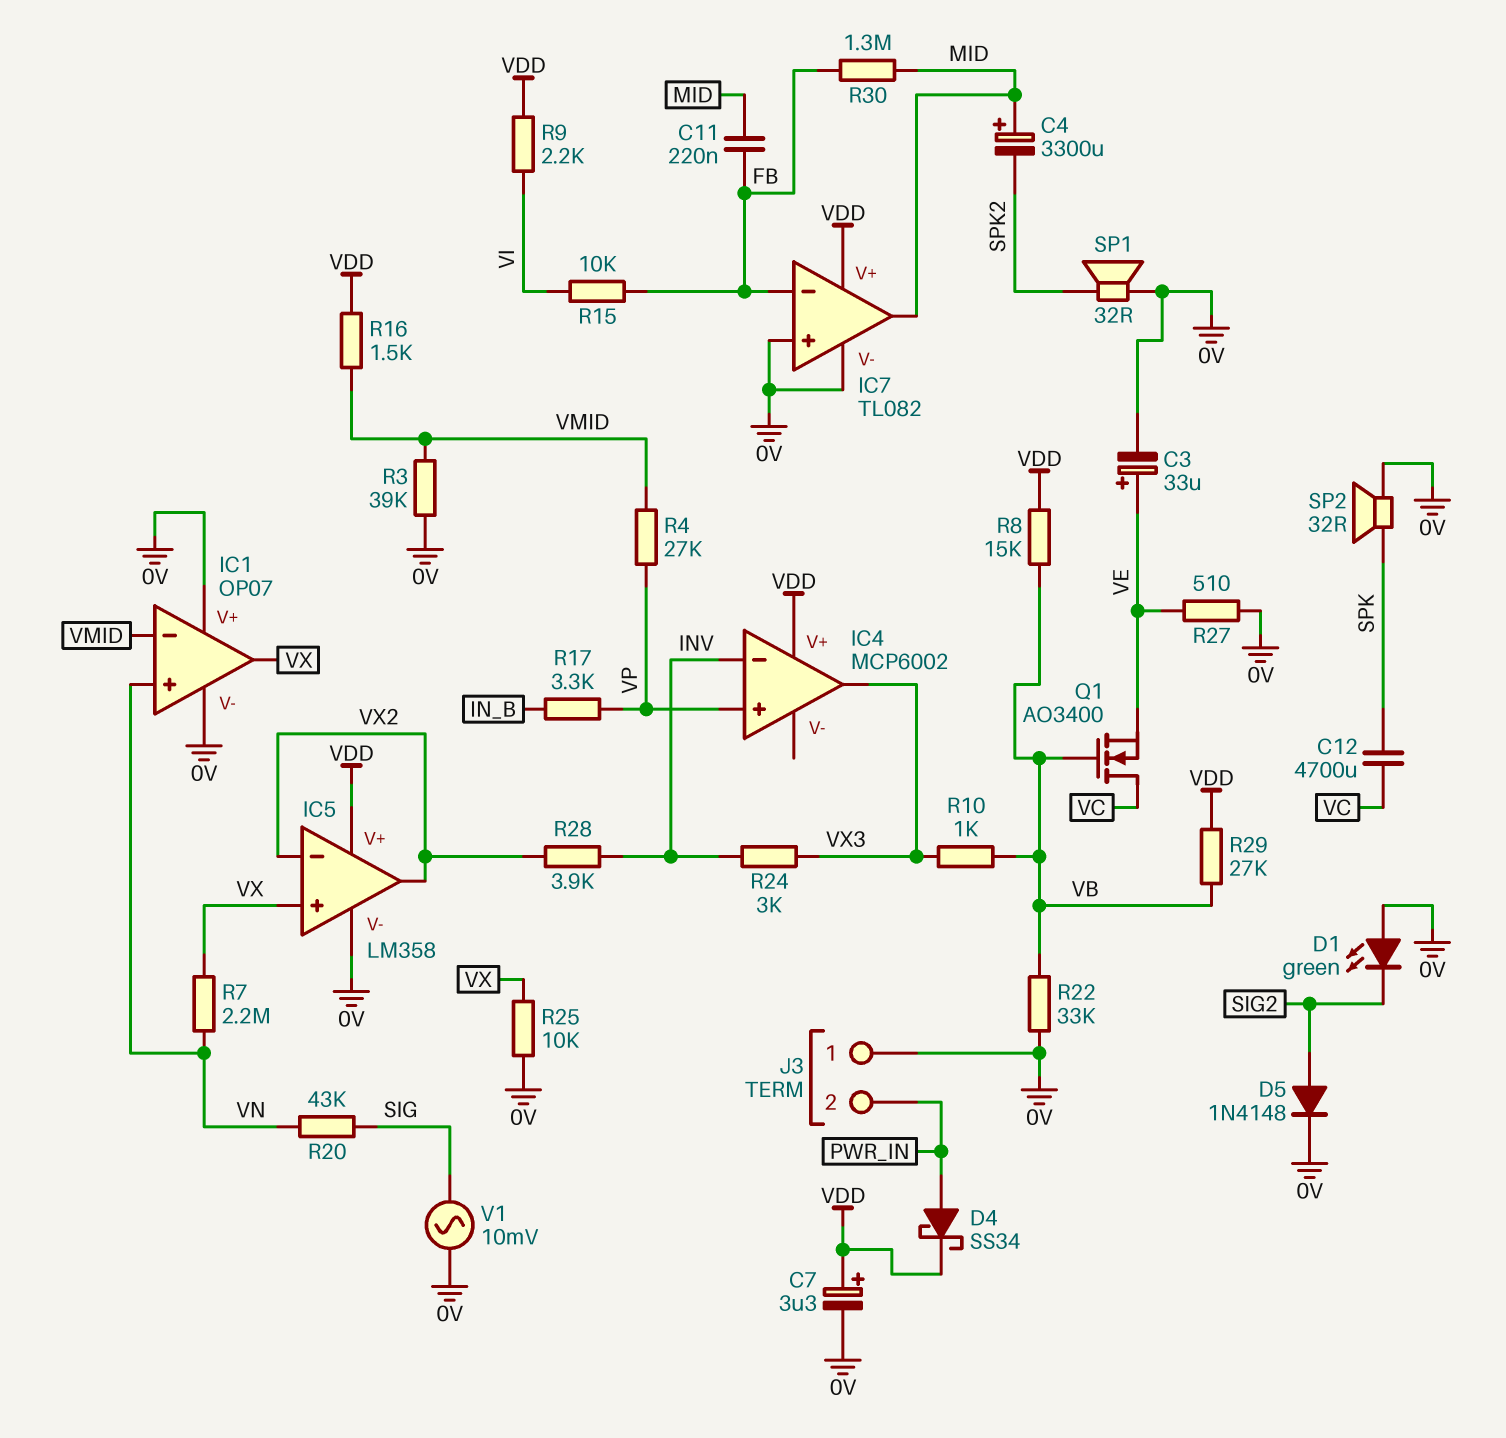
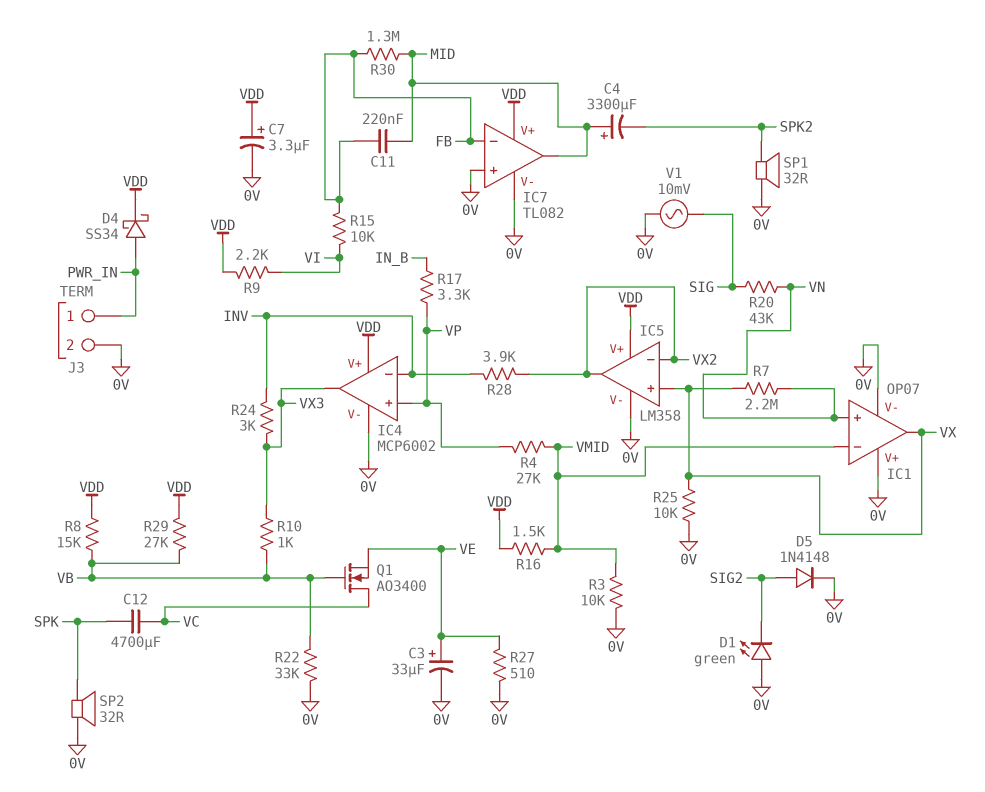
IC4 pin V-: none -> 0V
J3 pin 1: 0V -> PWR_IN
J3 pin 2: PWR_IN -> 0V
R3: 39k (0V, VMID) -> 10k (0V, VMID)

